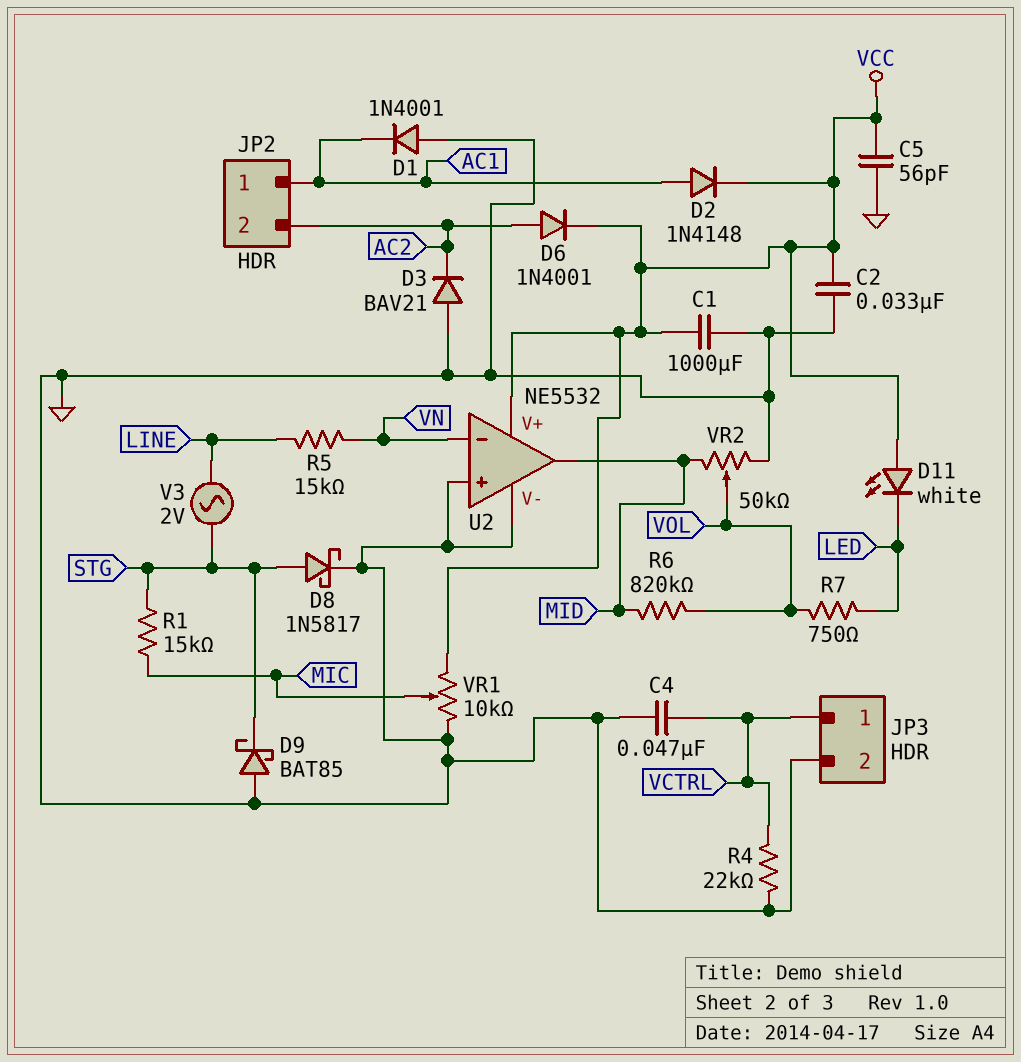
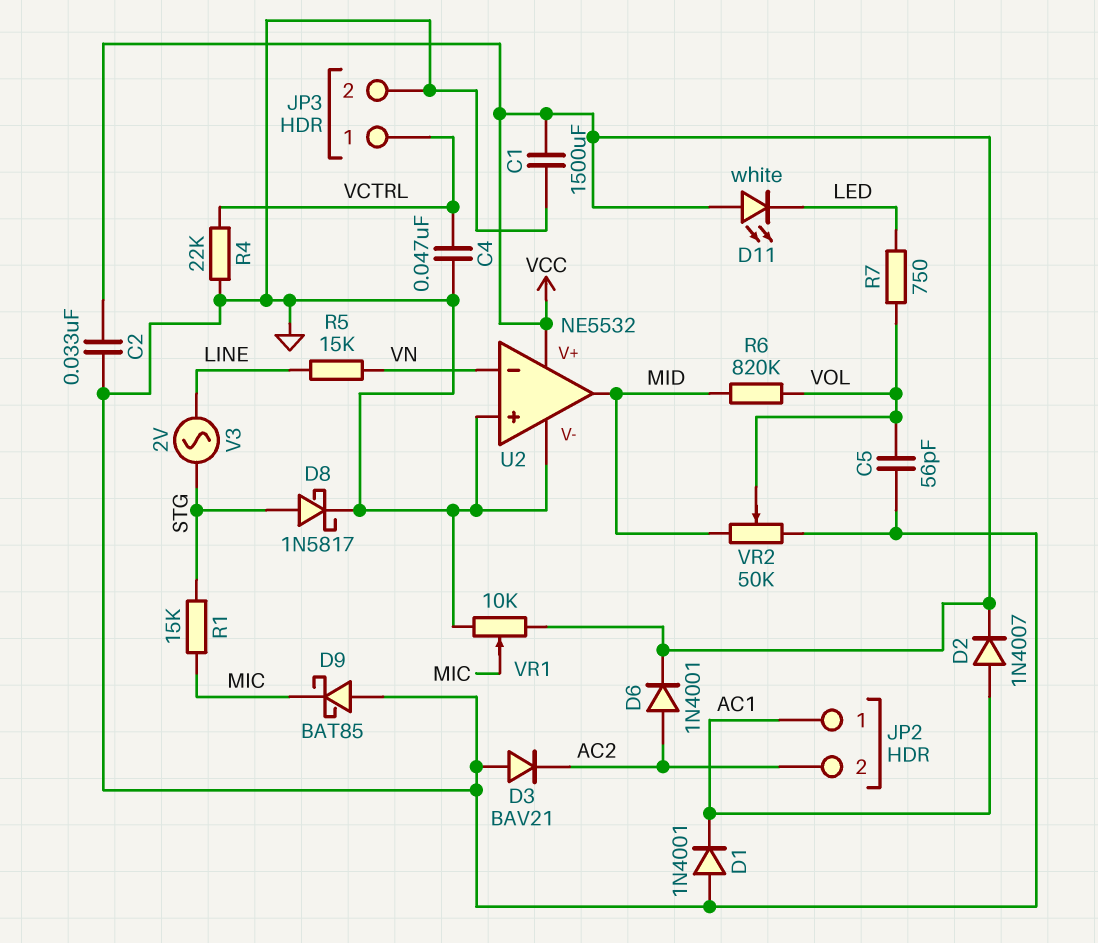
C1: 1000uF (GND, VCC) -> 1500uF (GND, VCC)
C5: 56pF (GND, VCC) -> 56pF (GND, VOL)
D2: diode 1N4148 (A AC1, K VCC) -> diode 1N4007 (A AC1, K VCC)
D9: schottky BAT85 (A GND, K STG) -> schottky BAT85 (A GND, K MIC)

